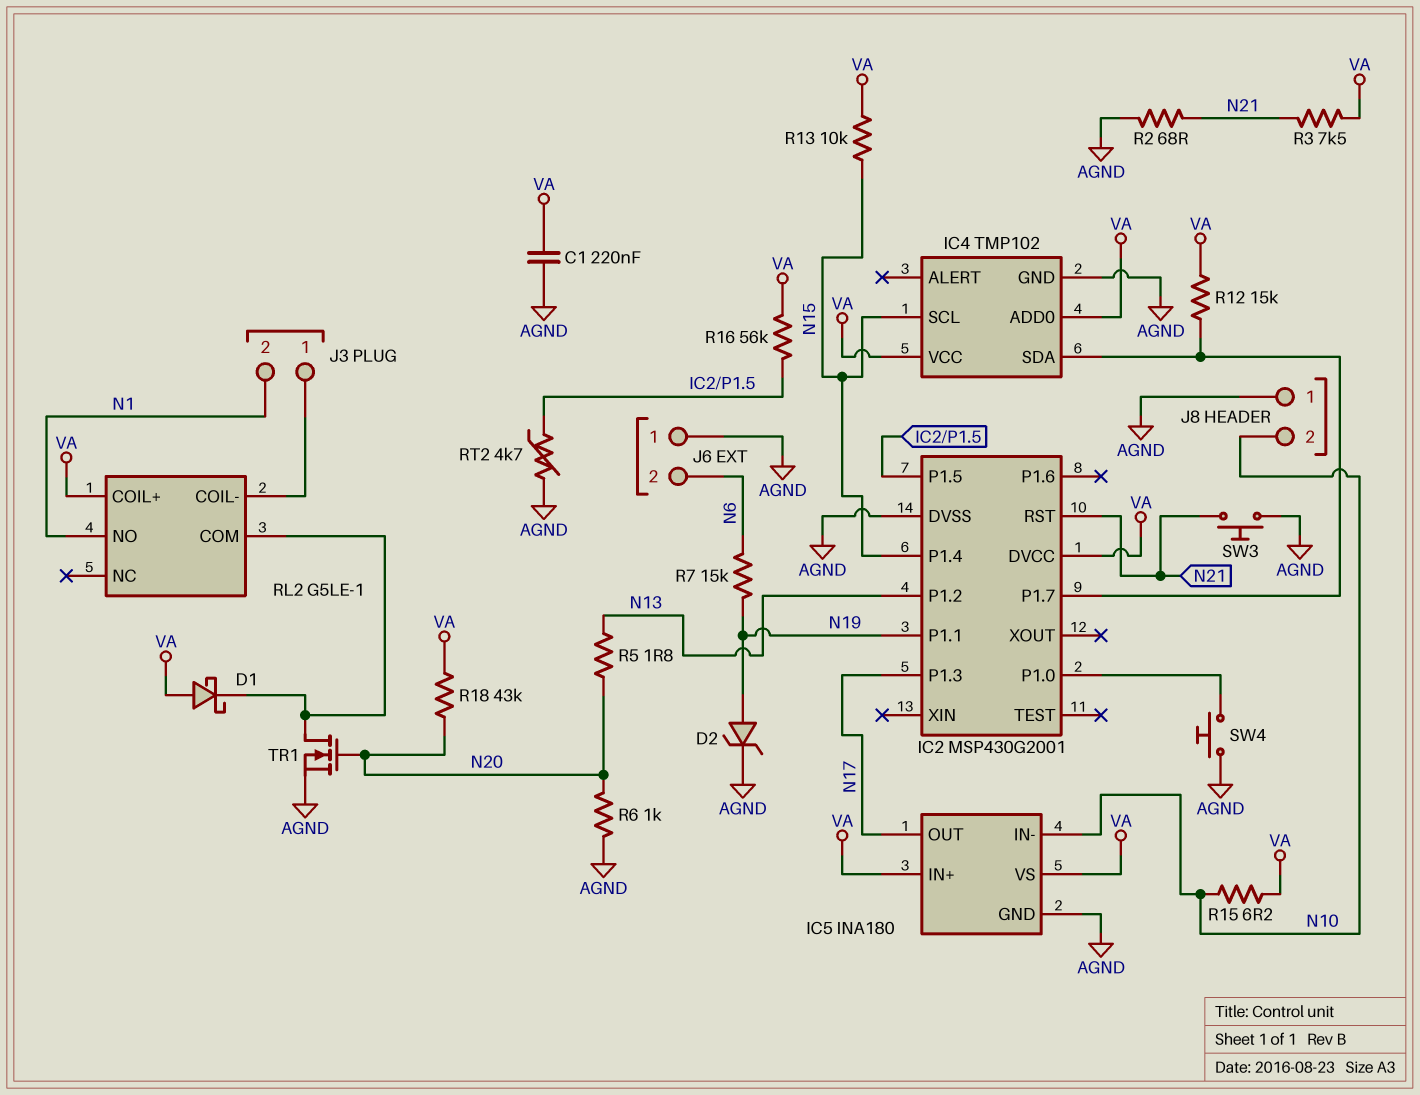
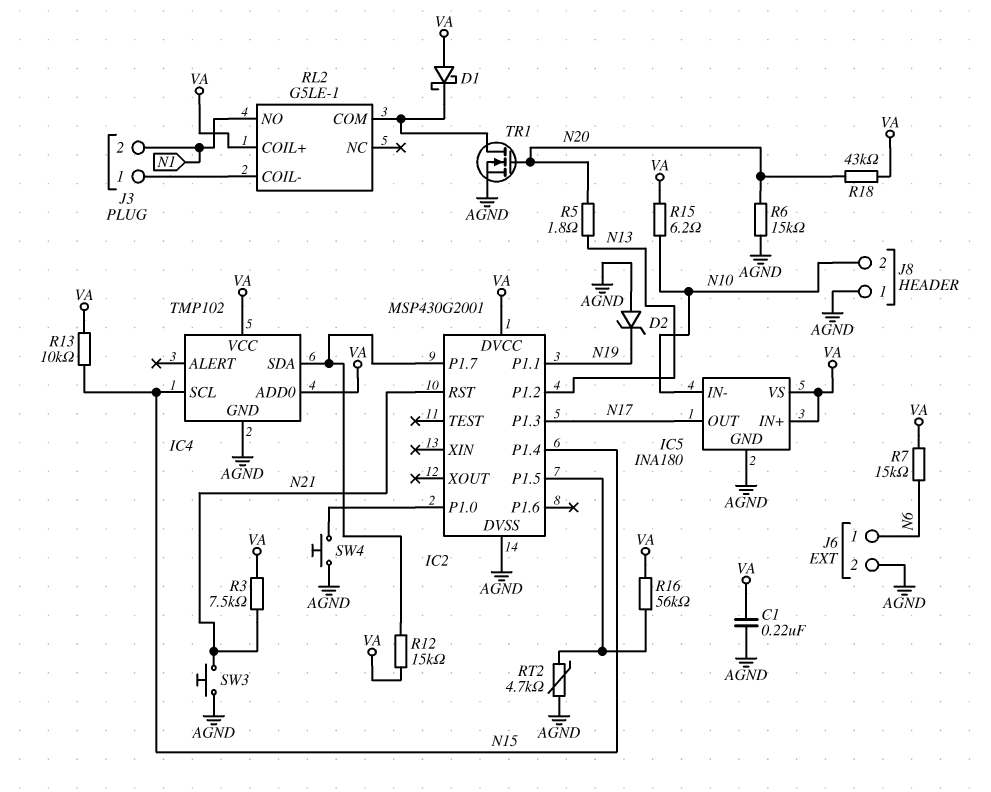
D2: zener (A N19, K AGND) -> zener (A AGND, K N19)
J6 pin 1: AGND -> N6
J6 pin 2: N6 -> AGND
R2: 68 (AGND, N21) -> none
R6: 1k (AGND, N20) -> 15k (AGND, N20)
R7: 15k (N6, N19) -> 15k (N6, VA)

